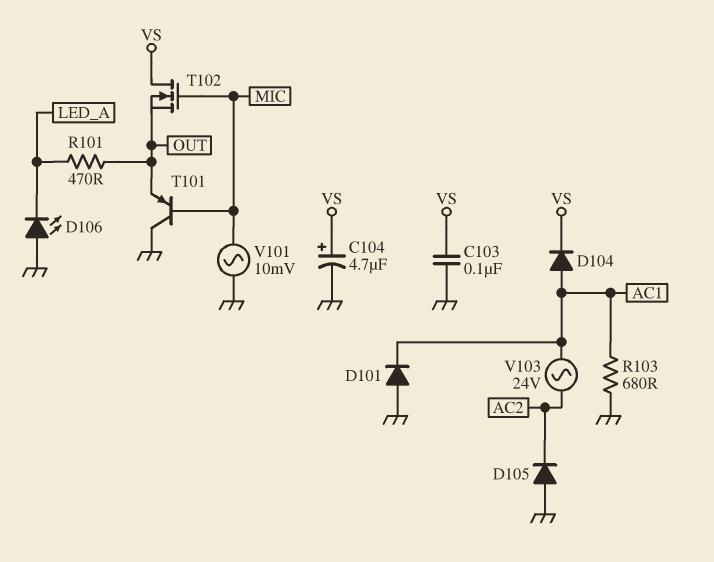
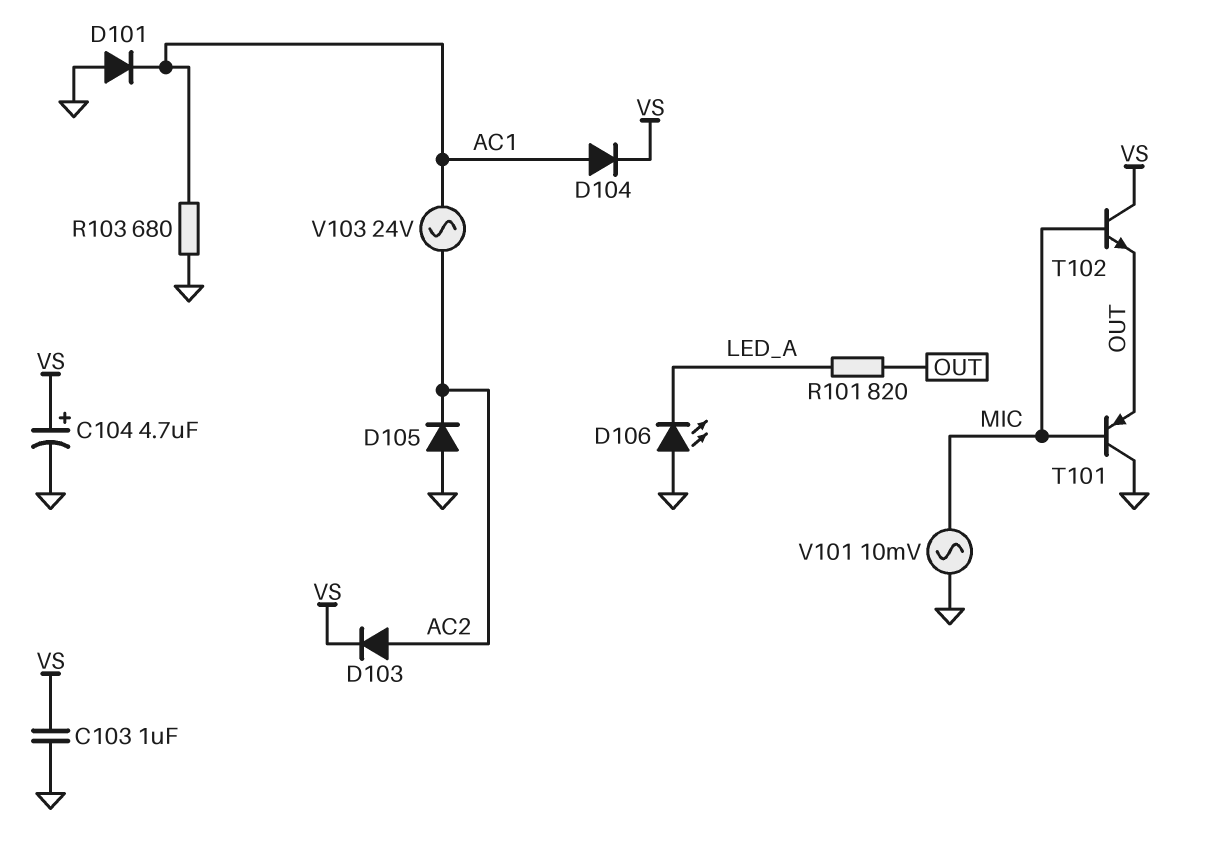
C103: 100nF (GND, VS) -> 1uF (GND, VS)
D103: none -> diode (A AC2, K VS)
R101: 470 (LED_A, OUT) -> 820 (LED_A, OUT)
T102: NMOS (G MIC, D VS, S OUT) -> NPN (B MIC, C VS, E OUT)

